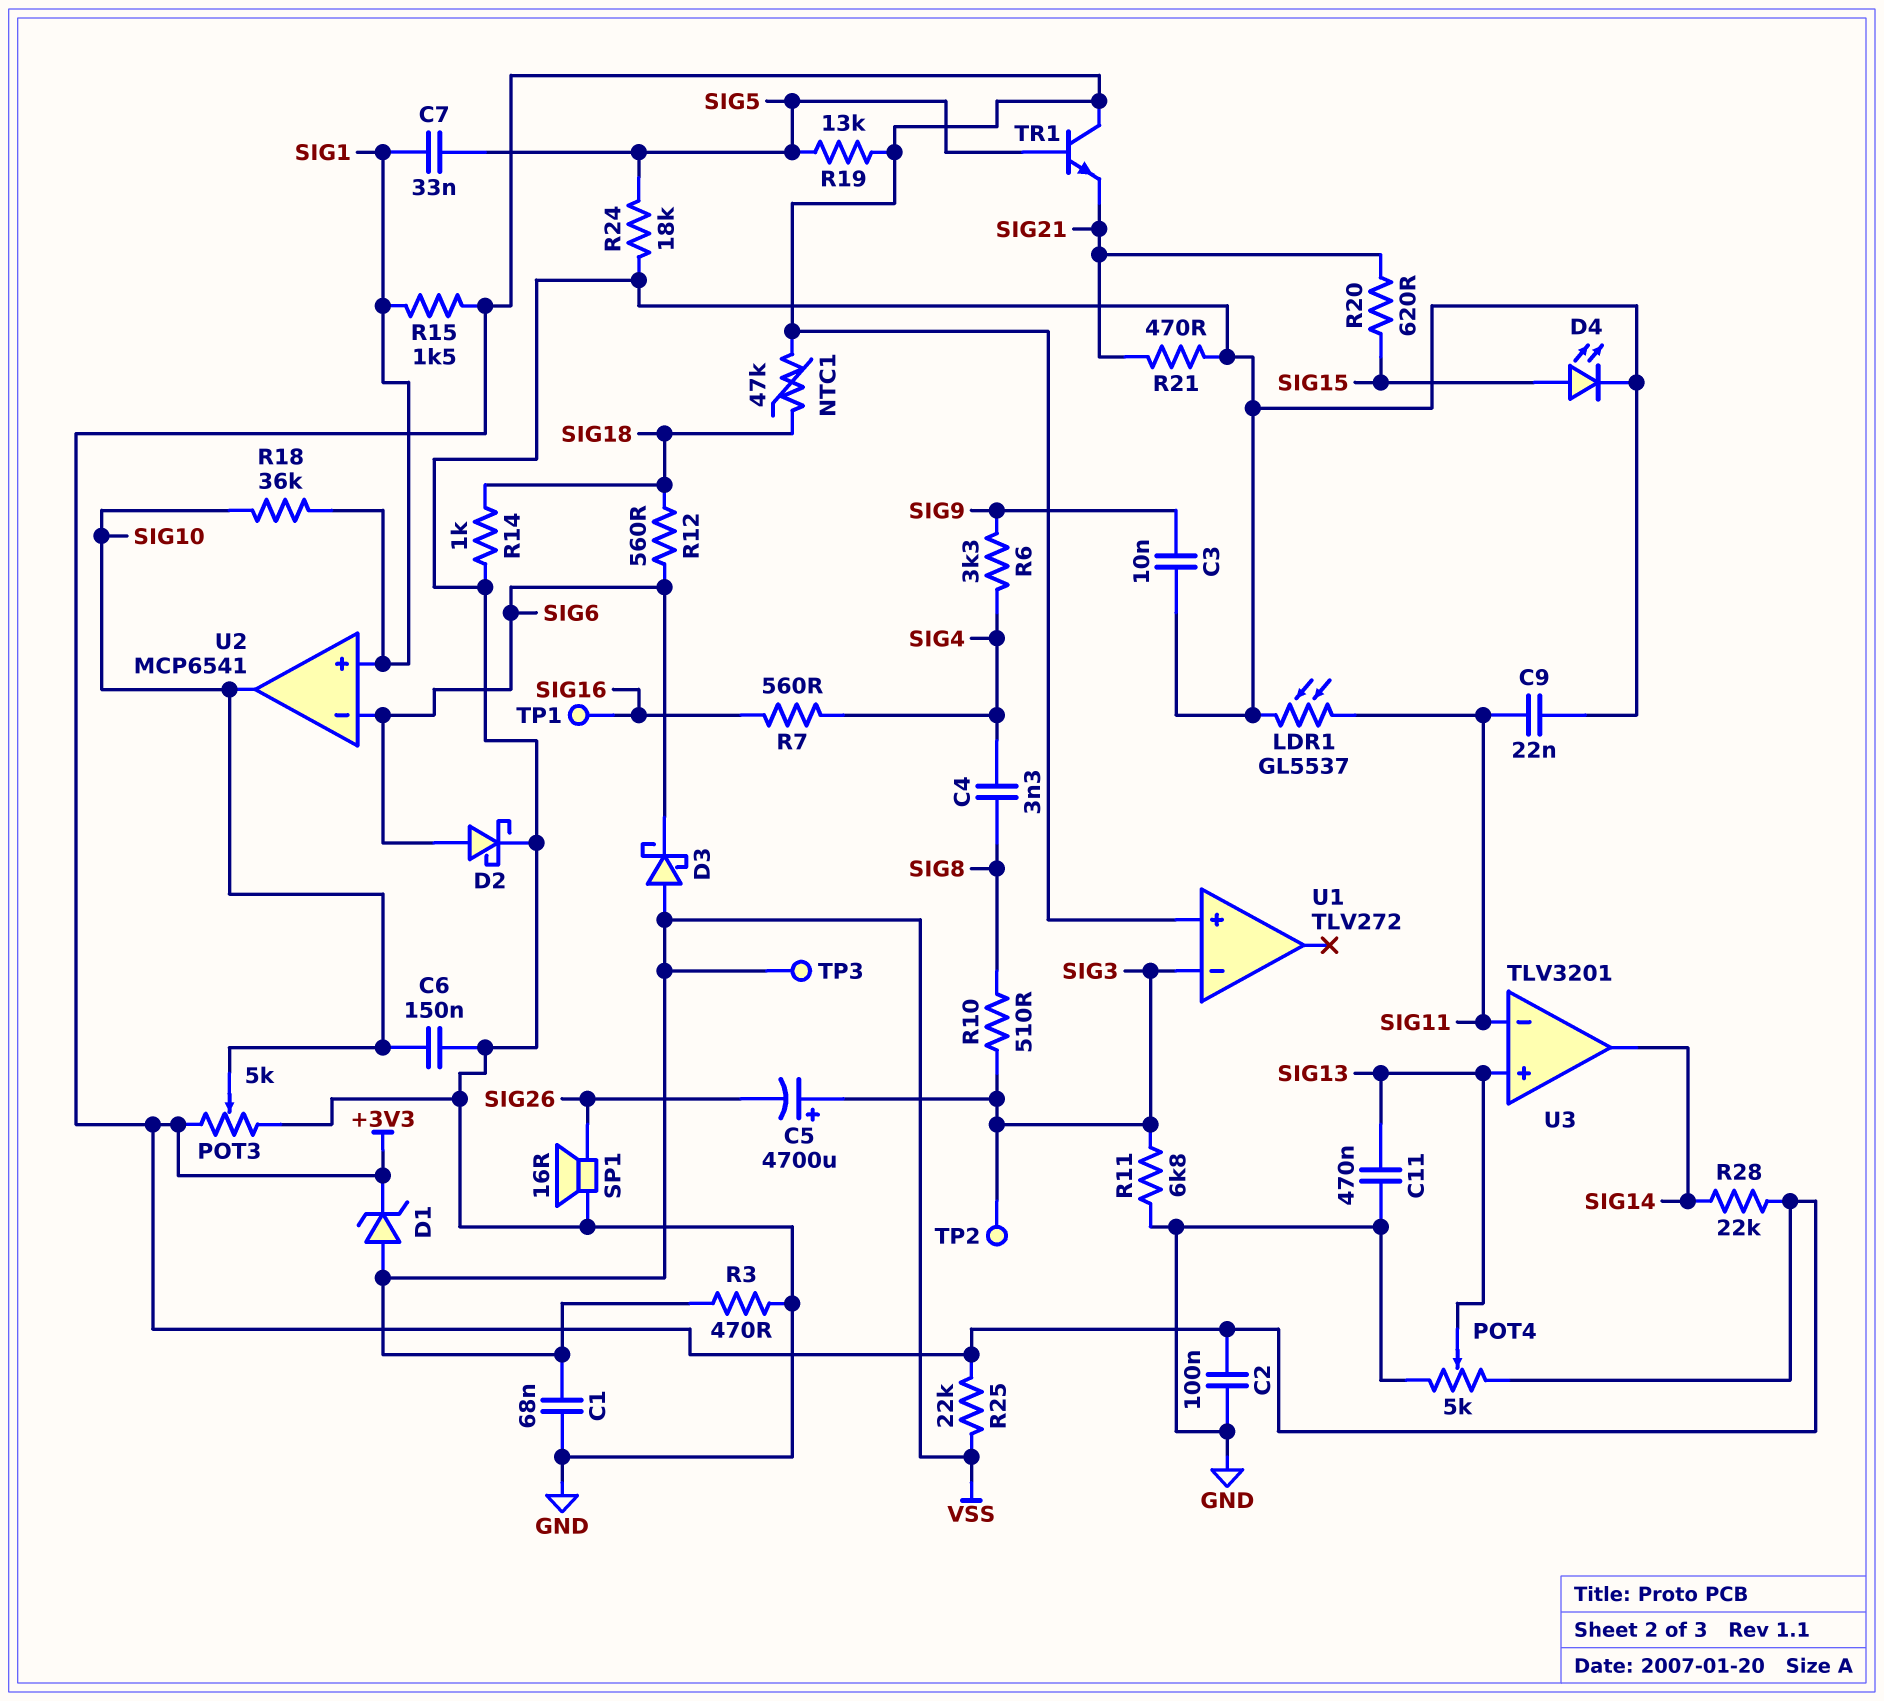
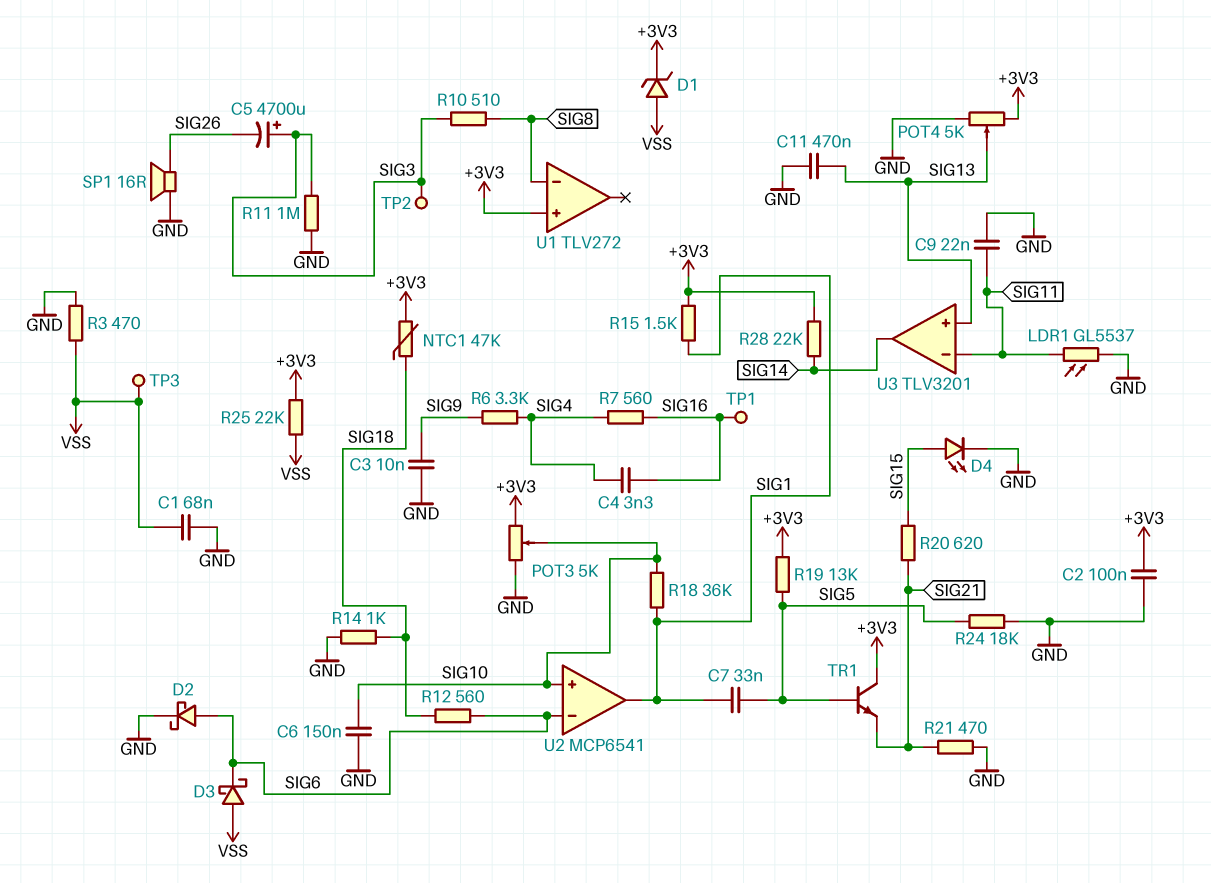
C4: 3.3nF (SIG4, SIG8) -> 3.3nF (SIG4, SIG16)
R11: 6.8k (GND, SIG3) -> 1M (GND, SIG3)
U1 pin in-: SIG3 -> SIG8
U2 pin in+: SIG1 -> SIG10
U2 pin out: SIG10 -> SIG1

